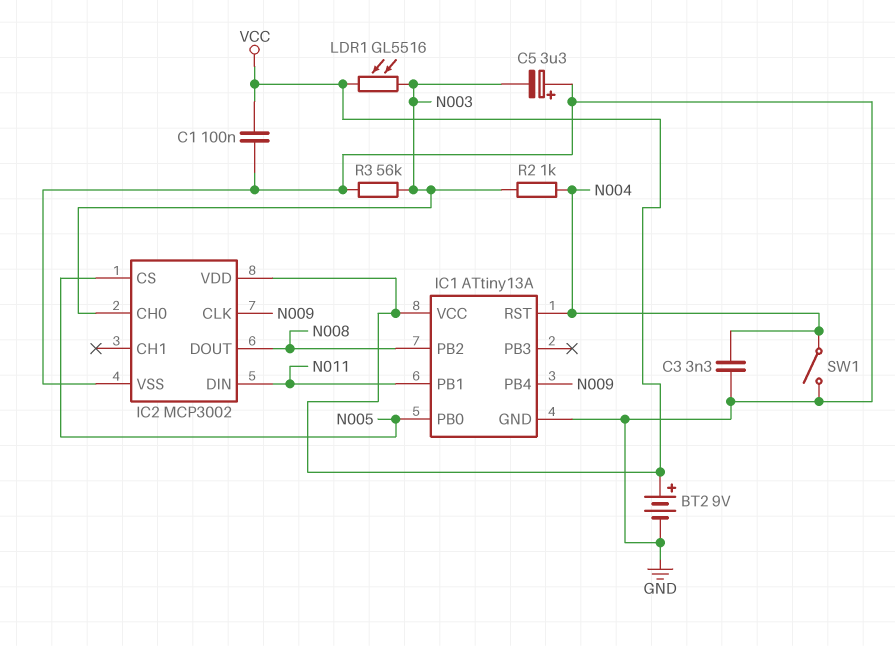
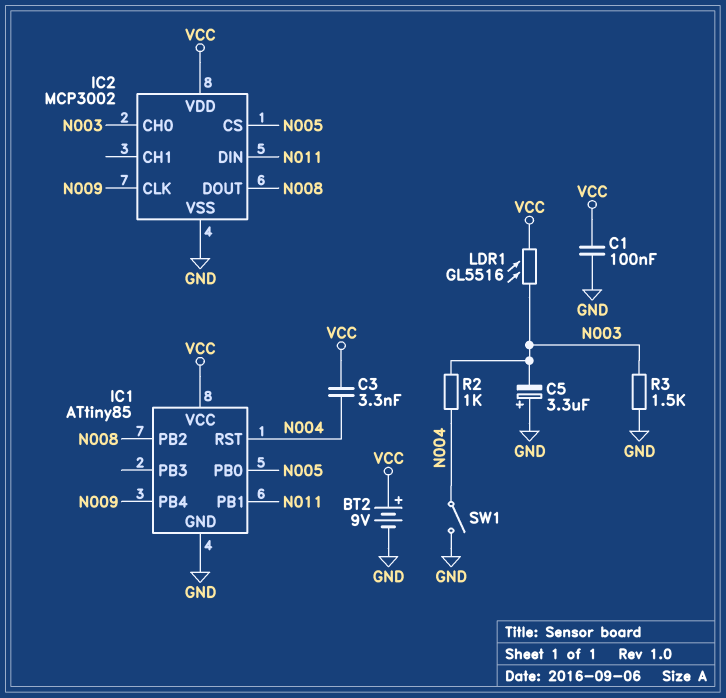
C3: 3.3nF (GND, N004) -> 3.3nF (N004, VCC)
IC1: ATtiny13A -> ATtiny85
R3: 56k (GND, N003) -> 1.5k (GND, N003)

